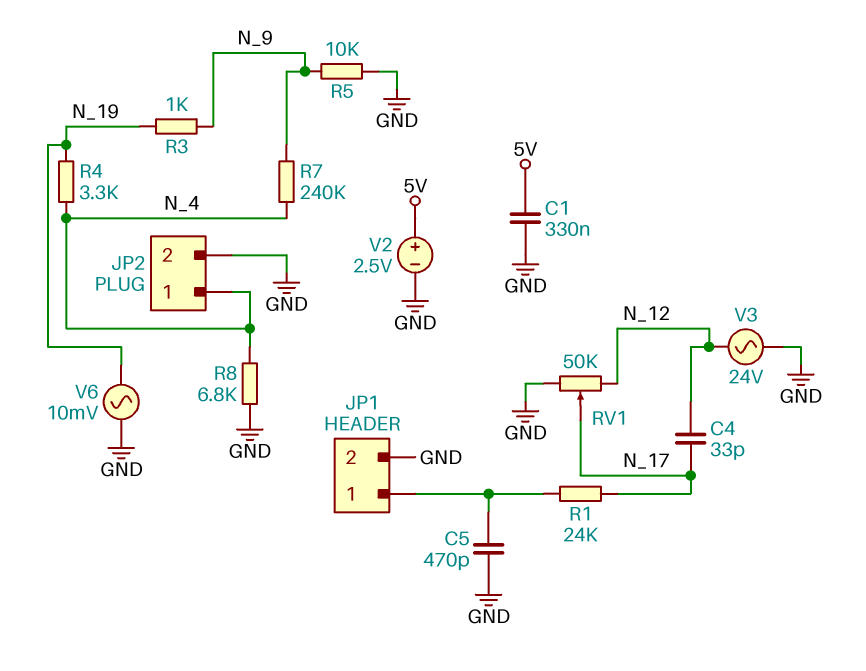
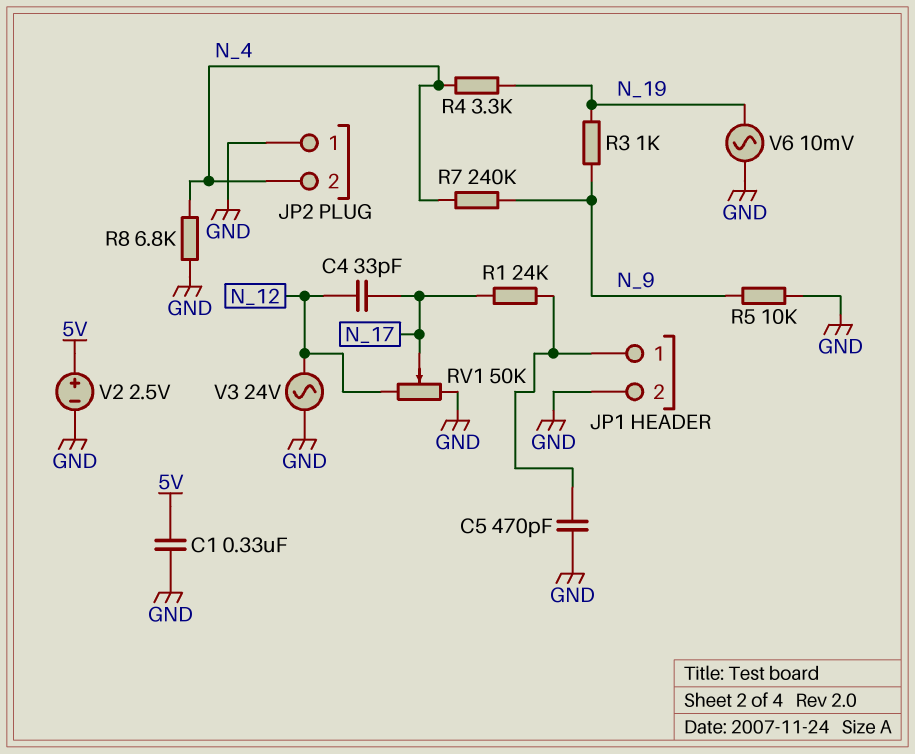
JP2 pin 1: N_4 -> GND
JP2 pin 2: GND -> N_4

